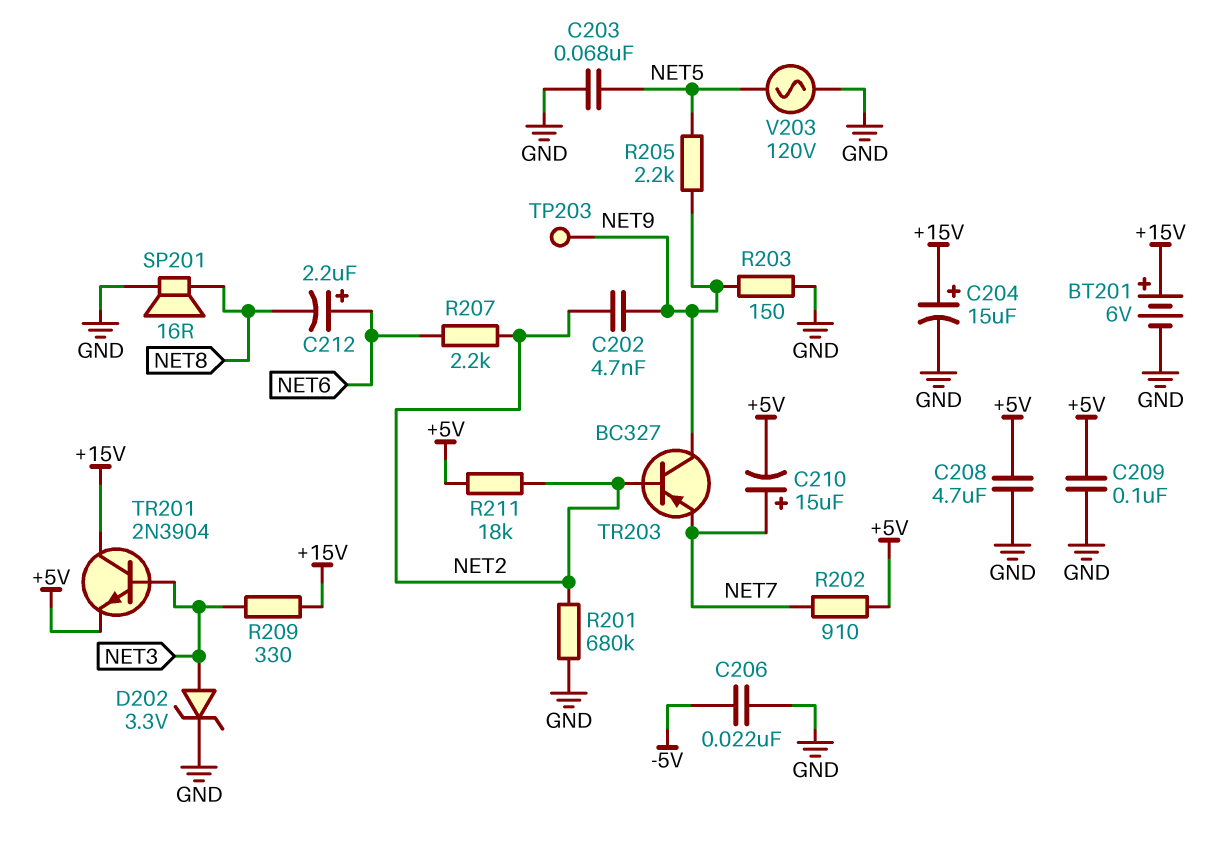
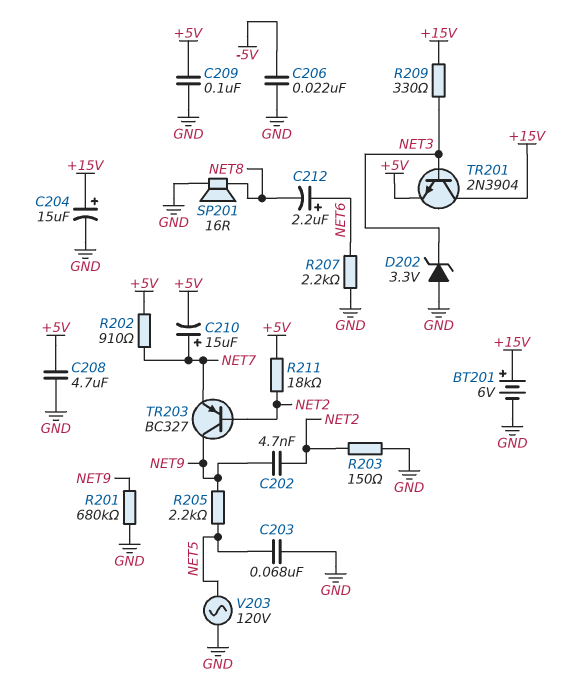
D202: zener 3.3V (A NET3, K GND) -> zener 3.3V (A GND, K NET3)
R201: 680k (GND, NET2) -> 680k (GND, NET9)
R203: 150 (GND, NET9) -> 150 (GND, NET2)
R207: 2.2k (NET2, NET6) -> 2.2k (GND, NET6)
TP203: test point (NET9) -> none

